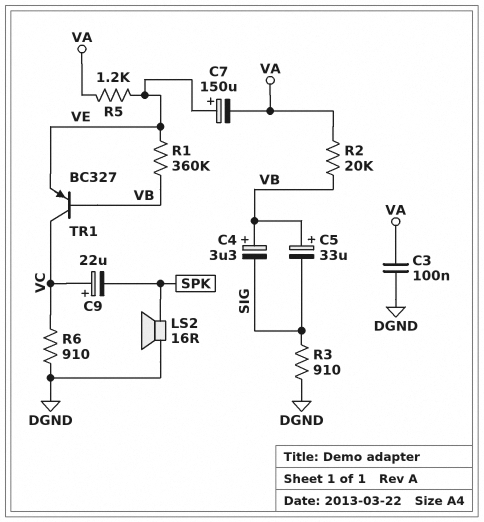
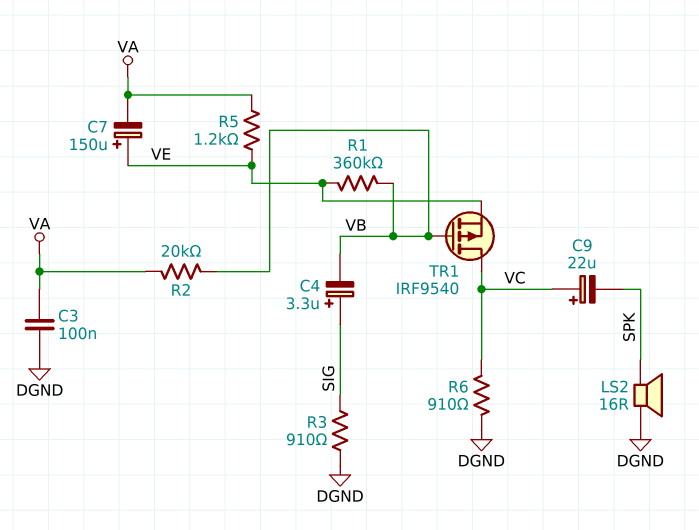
C4: 3.3uF (plus VB, minus SIG) -> 3.3uF (plus SIG, minus VB)
C5: 33uF (plus VB, minus SIG) -> none
TR1: PNP BC327 (B VB, C VC, E VE) -> PMOS IRF9540 (G VB, D VC, S VE)

